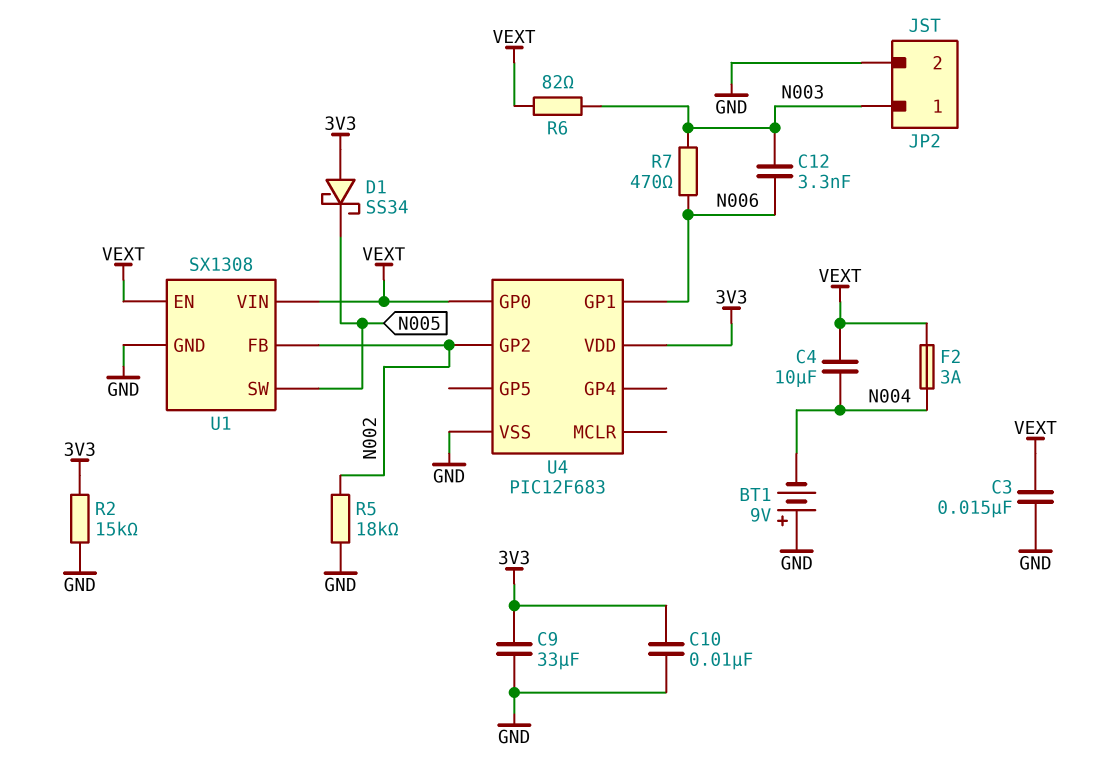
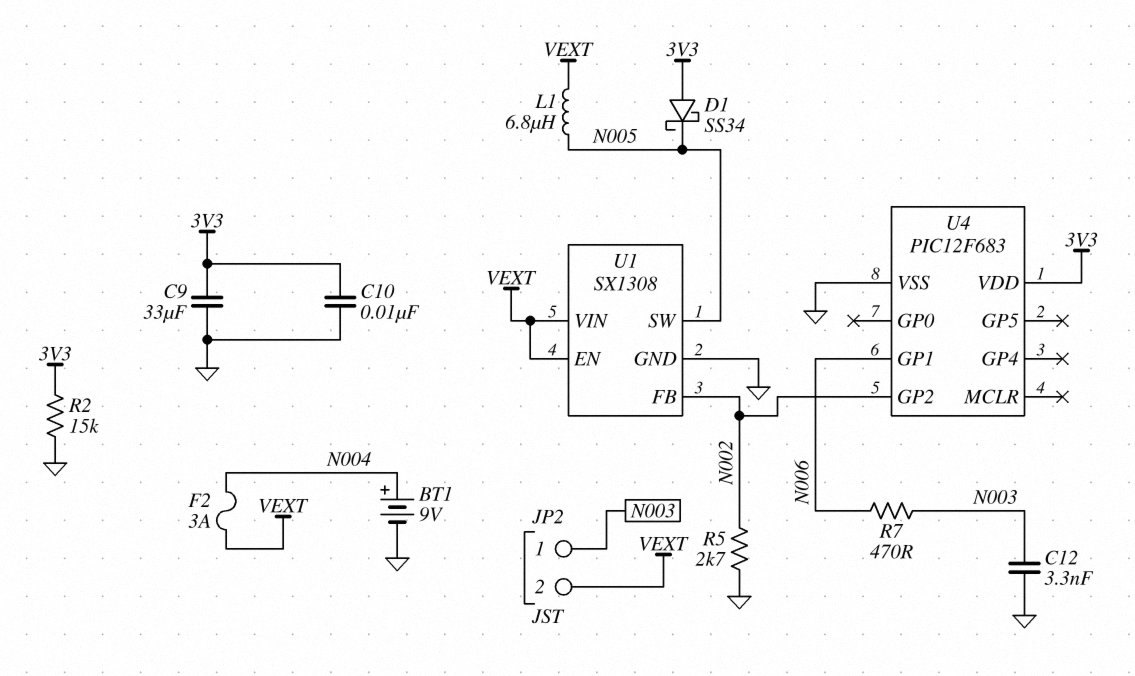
BT1: 9V (plus GND, minus N004) -> 9V (plus N004, minus GND)
C3: 15nF (GND, VEXT) -> none
C4: 10uF (N004, VEXT) -> none
C12: 3.3nF (N003, N006) -> 3.3nF (GND, N003)
JP2 pin 2: GND -> VEXT
L1: none -> 6.8uH (N005, VEXT)
R5: 18k (GND, N002) -> 2.7k (GND, N002)
R6: 82 (N003, VEXT) -> none
U4 pin GP0: VEXT -> none

